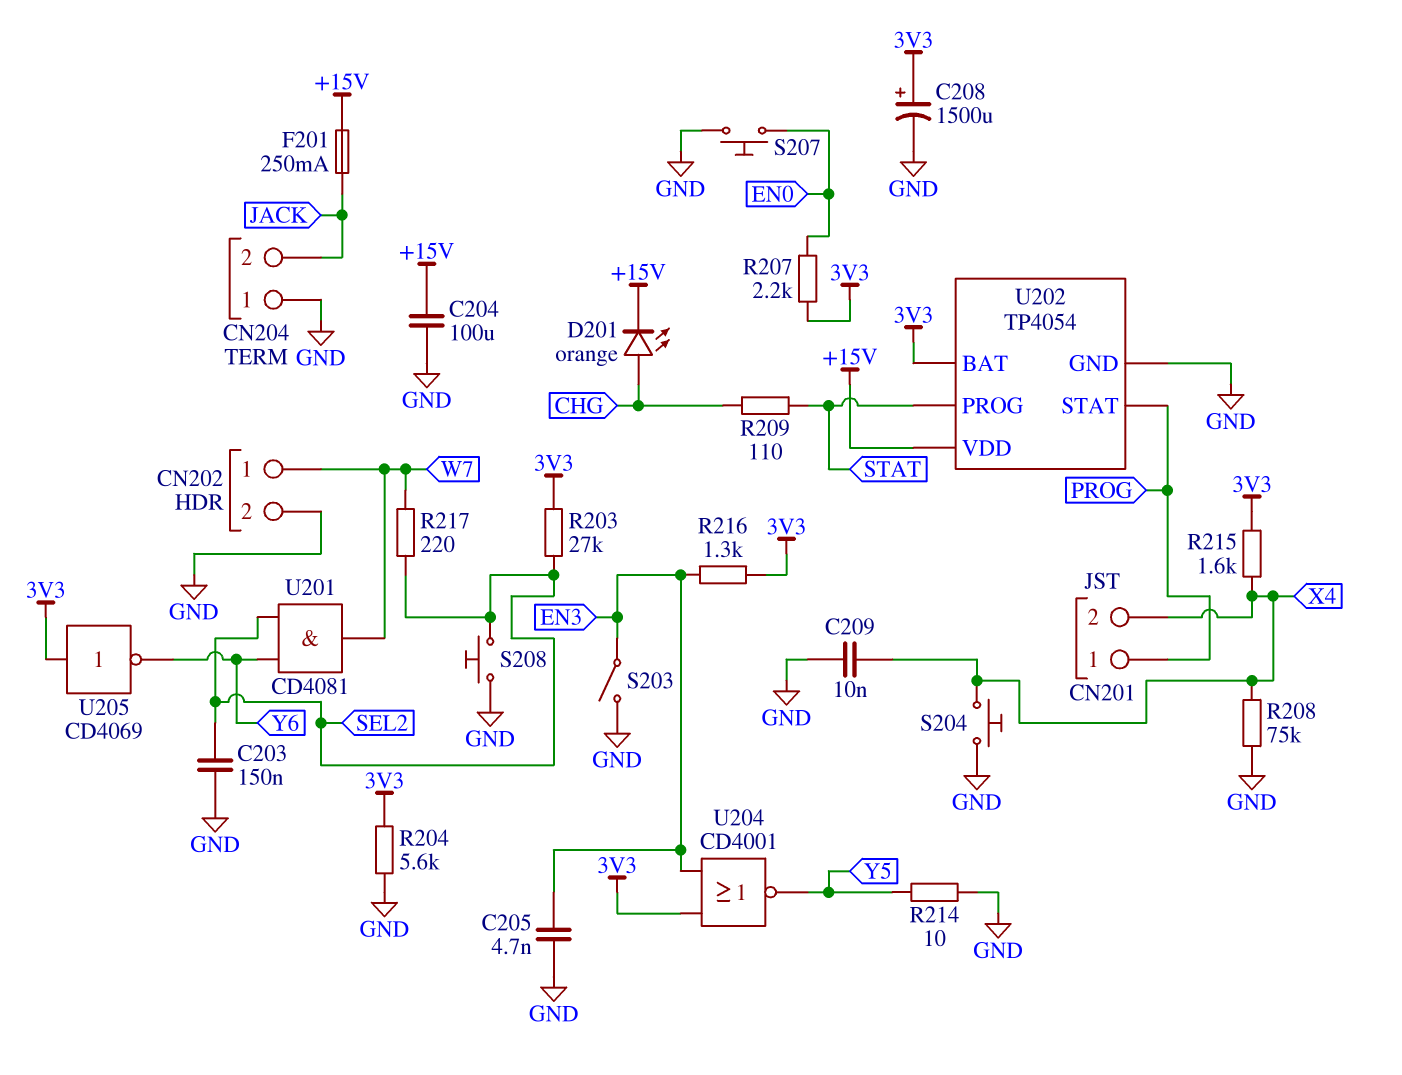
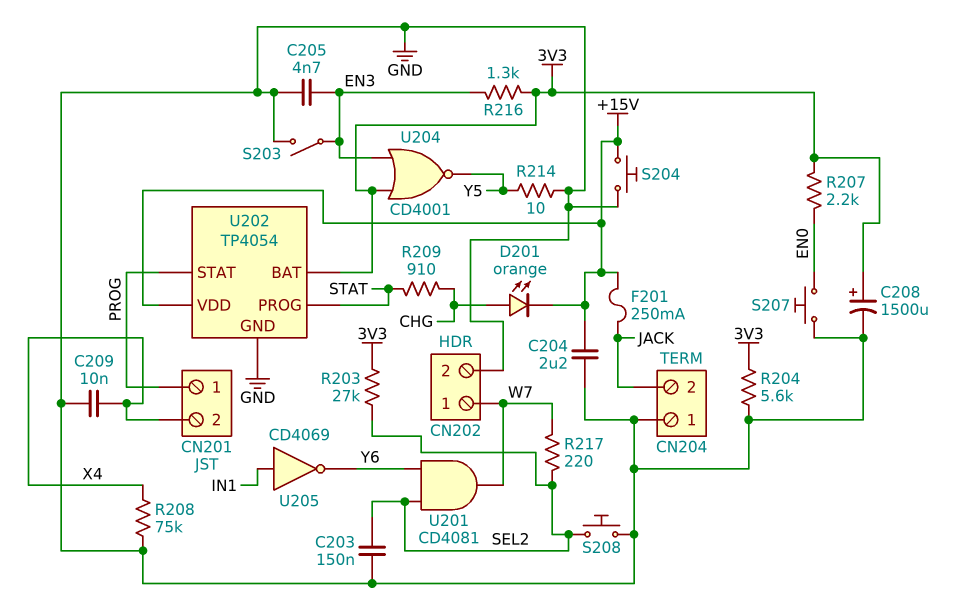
C204: 100uF (+15V, GND) -> 2.2uF (+15V, GND)
R209: 110 (CHG, STAT) -> 910 (CHG, STAT)
R215: 1.6k (3V3, X4) -> none
S204: button (GND, X4) -> button (+15V, GND)
U205: NOT CD4069 (in 3V3, out Y6) -> NOT CD4069 (in IN1, out Y6)

